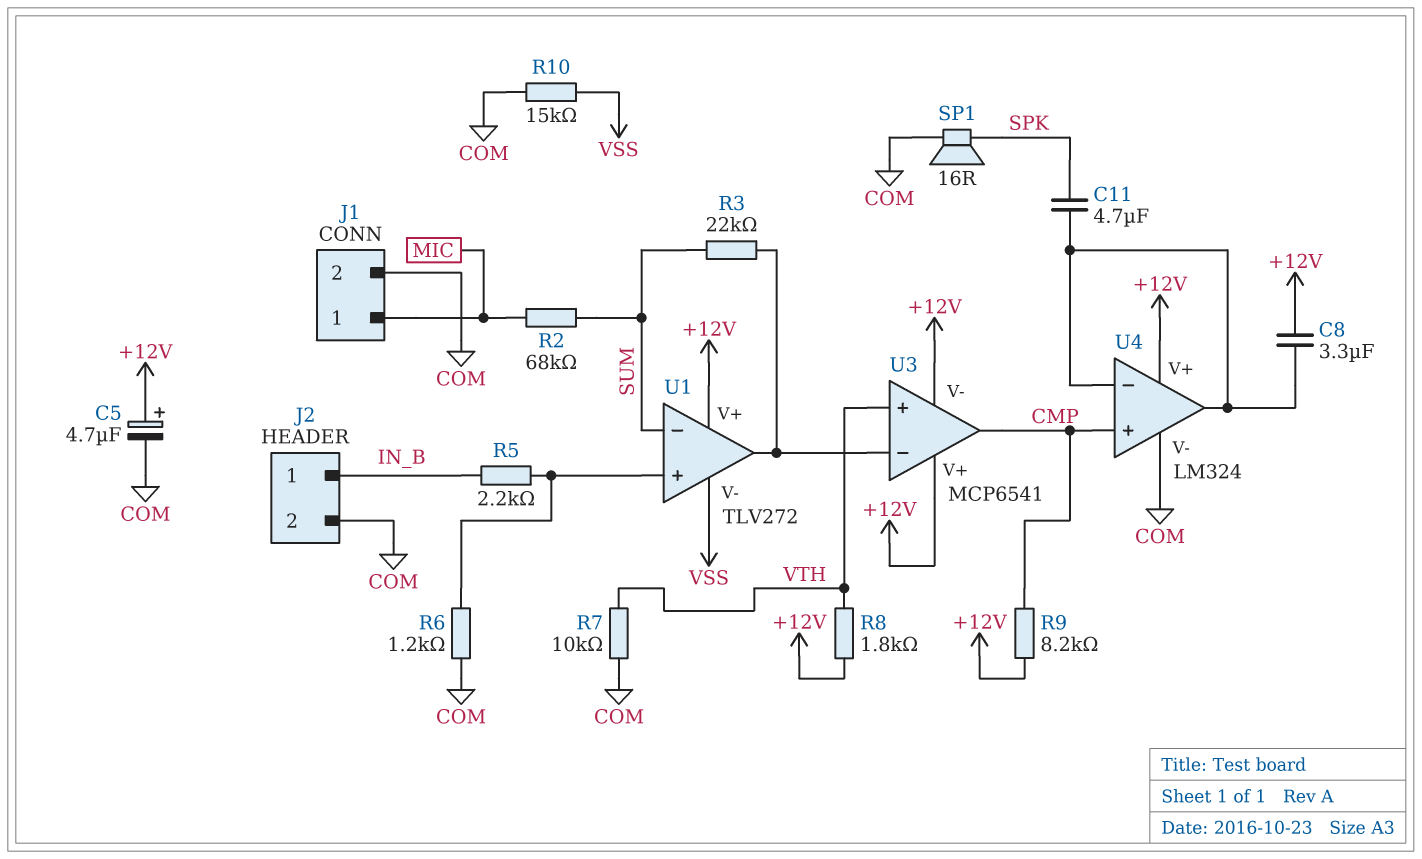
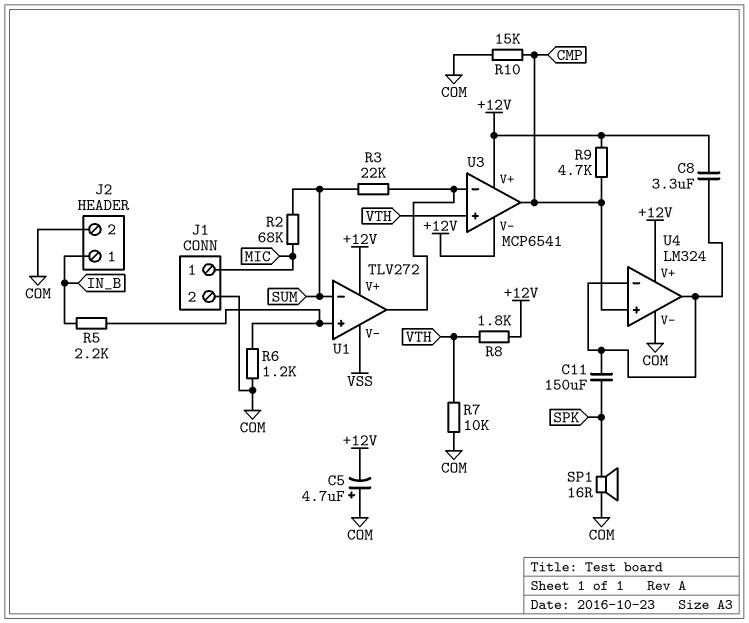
C5: 4.7uF (plus +12V, minus COM) -> 4.7uF (plus COM, minus +12V)
C11: 4.7uF (SPK, U4/in-) -> 150uF (SPK, U4/in-)
R9: 8.2k (+12V, CMP) -> 4.7k (+12V, CMP)
R10: 15k (COM, VSS) -> 15k (CMP, COM)

